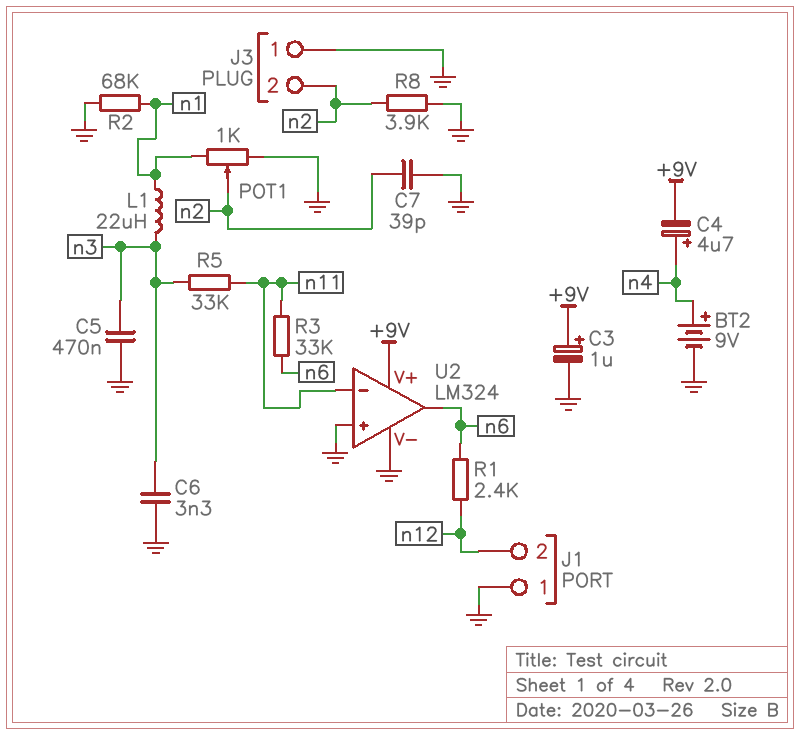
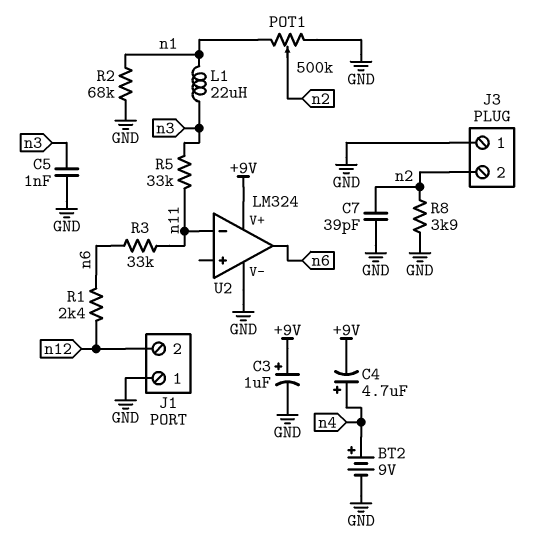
C5: 470nF (GND, n3) -> 1nF (GND, n3)
C6: 3.3nF (GND, n3) -> none
POT1: 1k (GND, n1, wiper n2) -> 500k (GND, n1, wiper n2)
U2 pin in+: GND -> none

